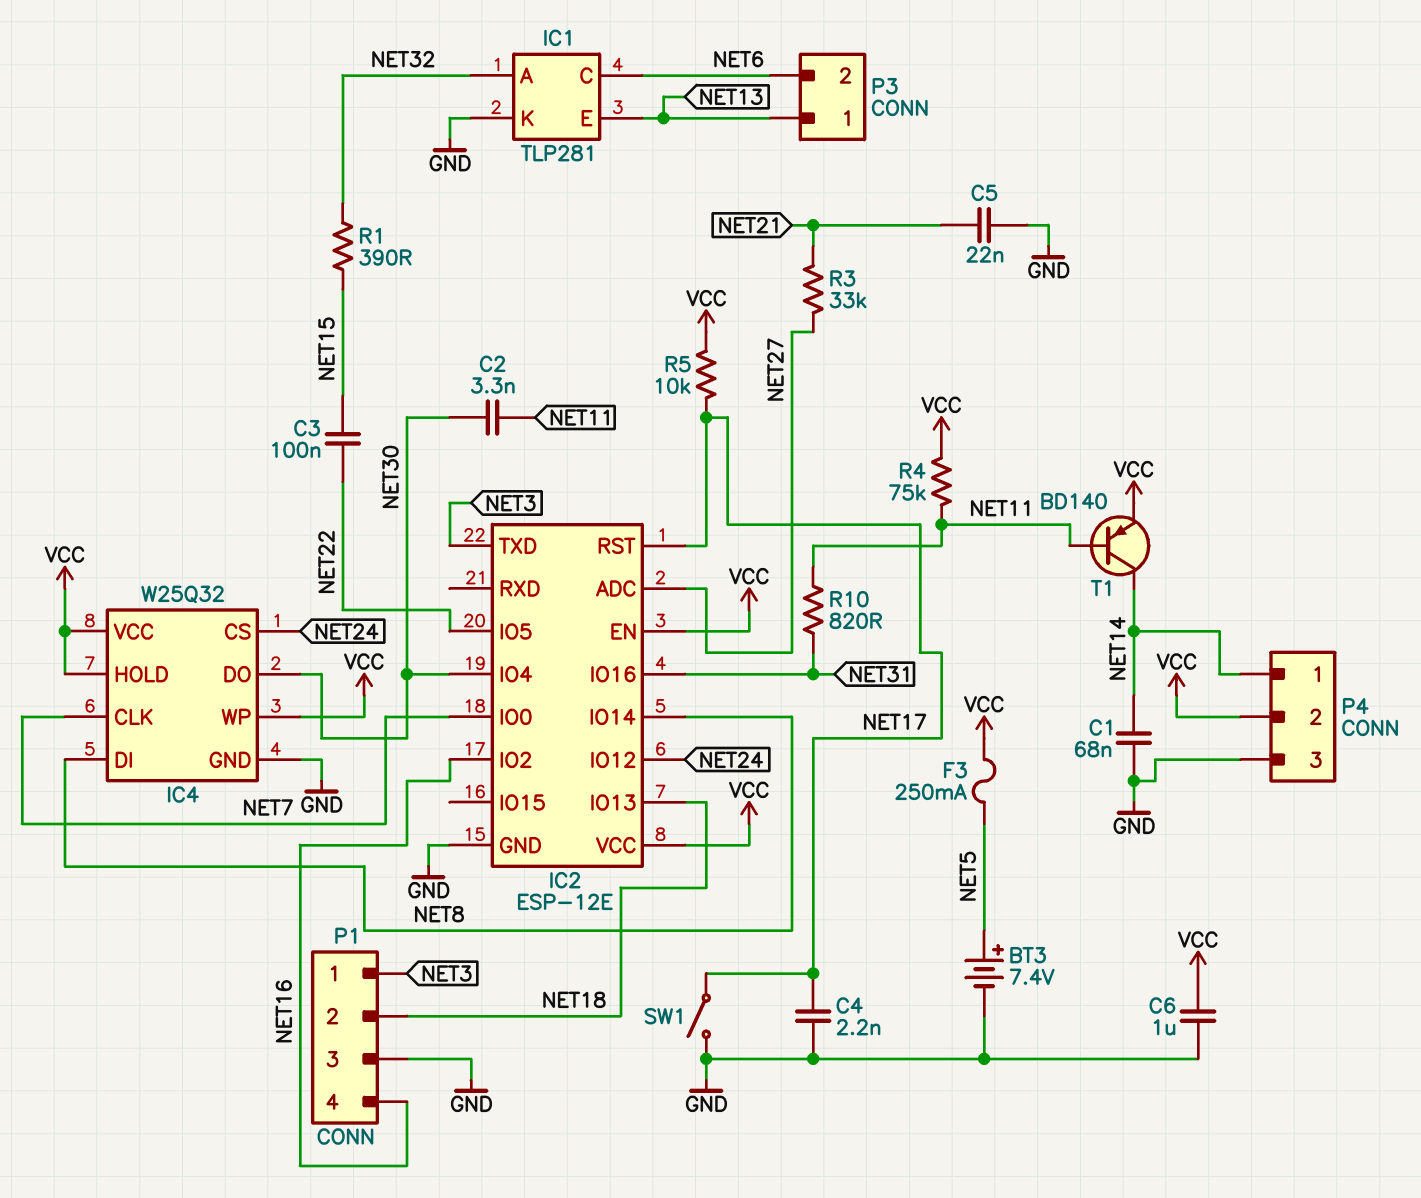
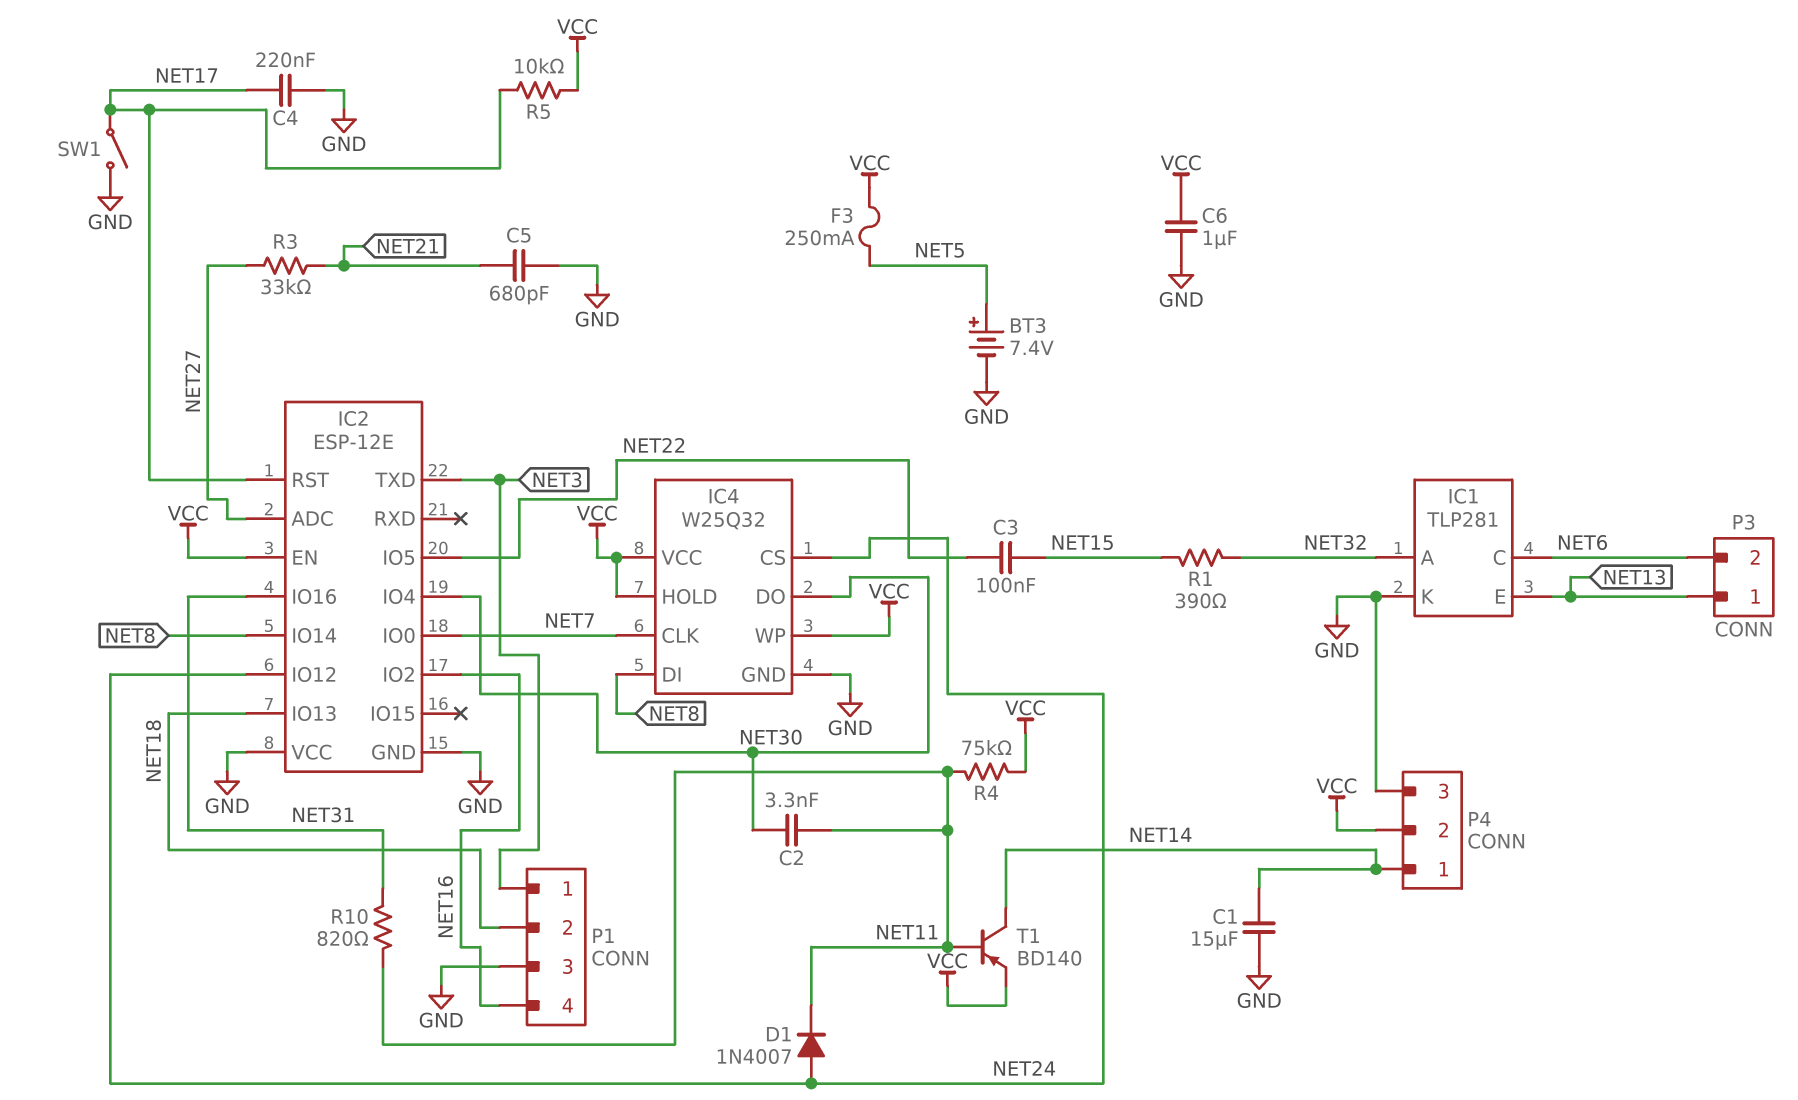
C1: 68nF (GND, NET14) -> 15uF (GND, NET14)
C4: 2.2nF (GND, NET17) -> 220nF (GND, NET17)
C5: 22nF (GND, NET21) -> 680pF (GND, NET21)
D1: none -> diode 1N4007 (A NET24, K NET11)
IC2 pin VCC: VCC -> GND

